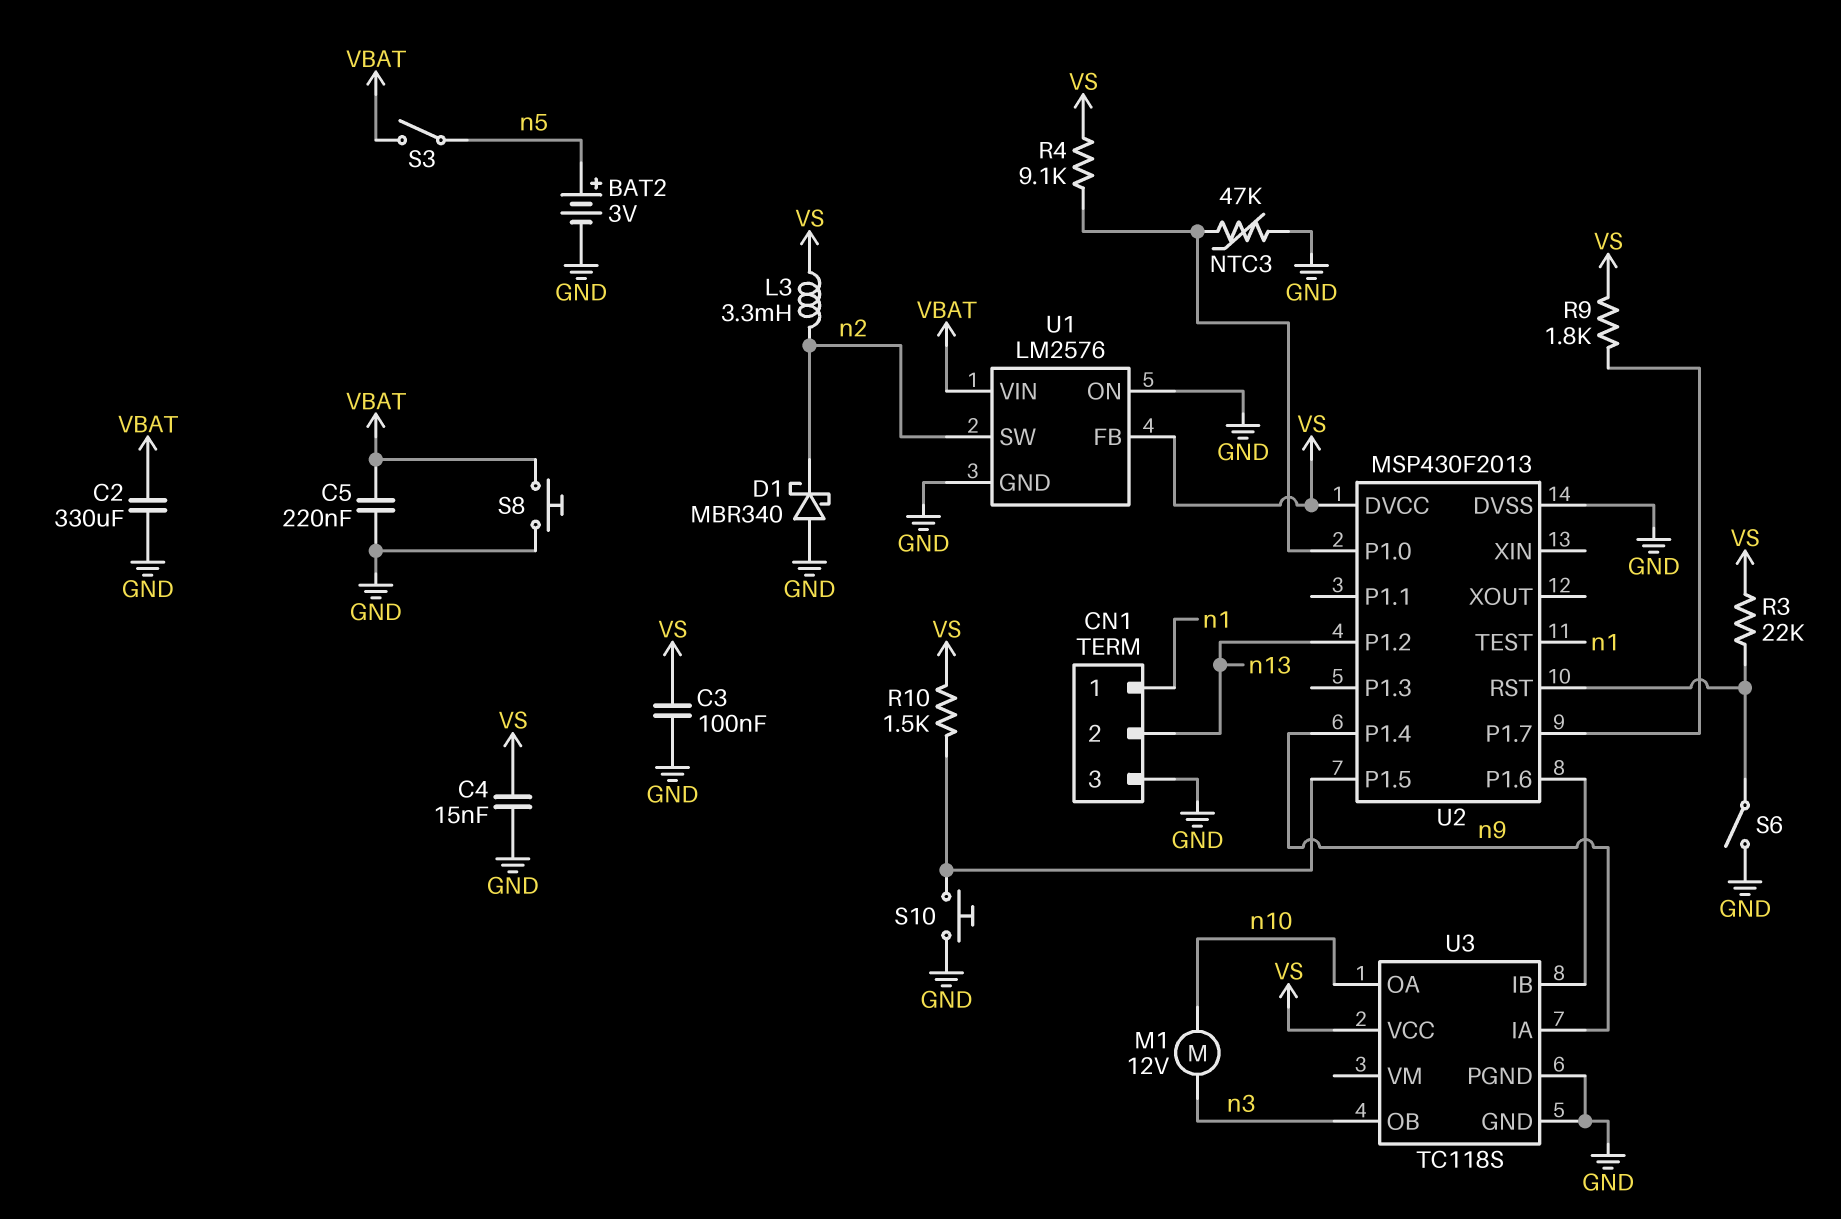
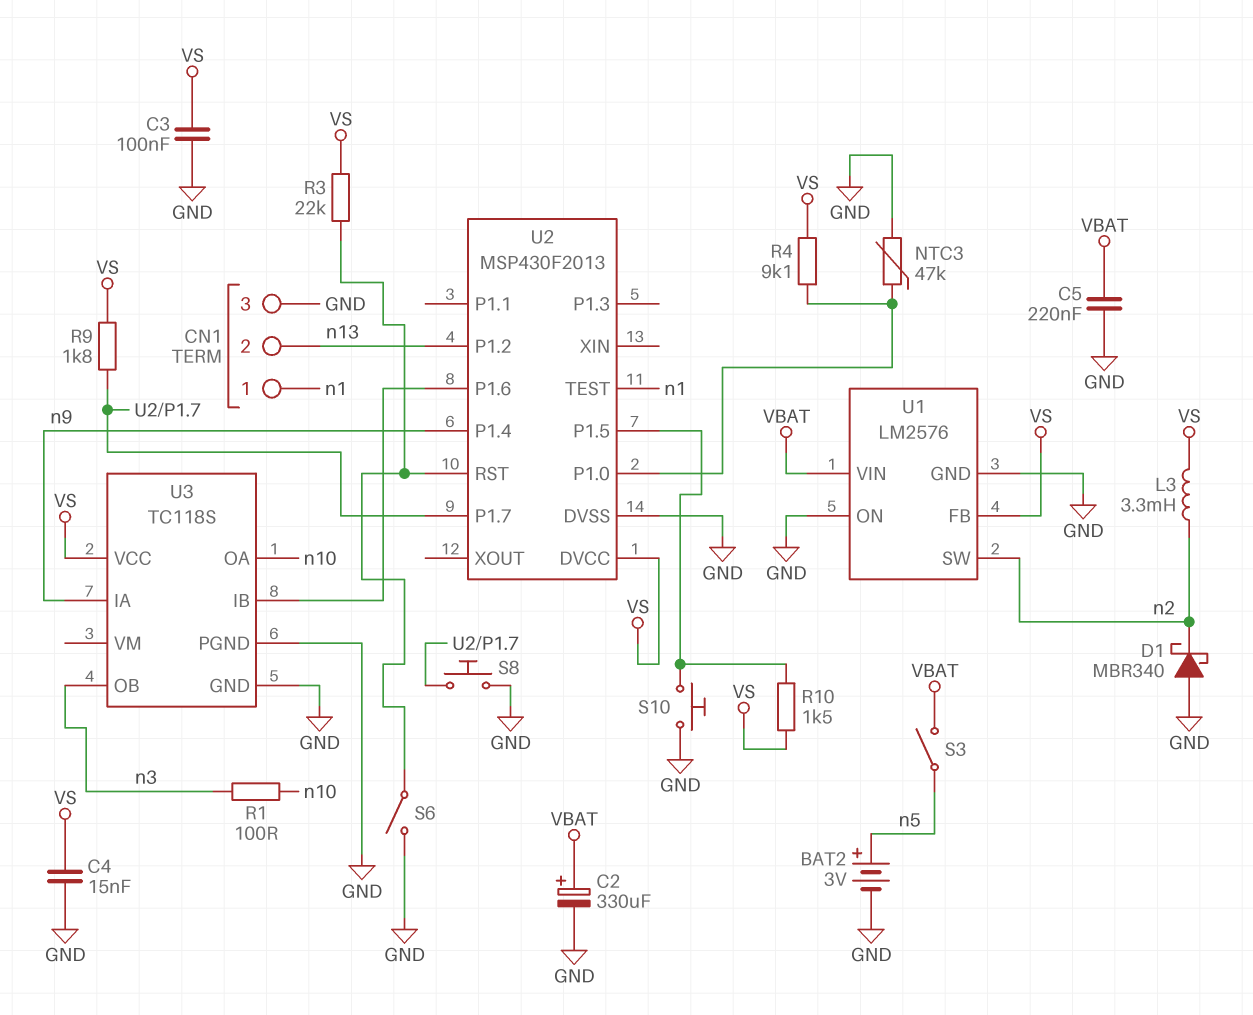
C2: 330uF (GND, VBAT) -> 330uF (plus VBAT, minus GND)
M1: motor 12V (n3, n10) -> none
R1: none -> 100 (n3, n10)
S8: button (GND, VBAT) -> button (GND, U2/P1.7)

